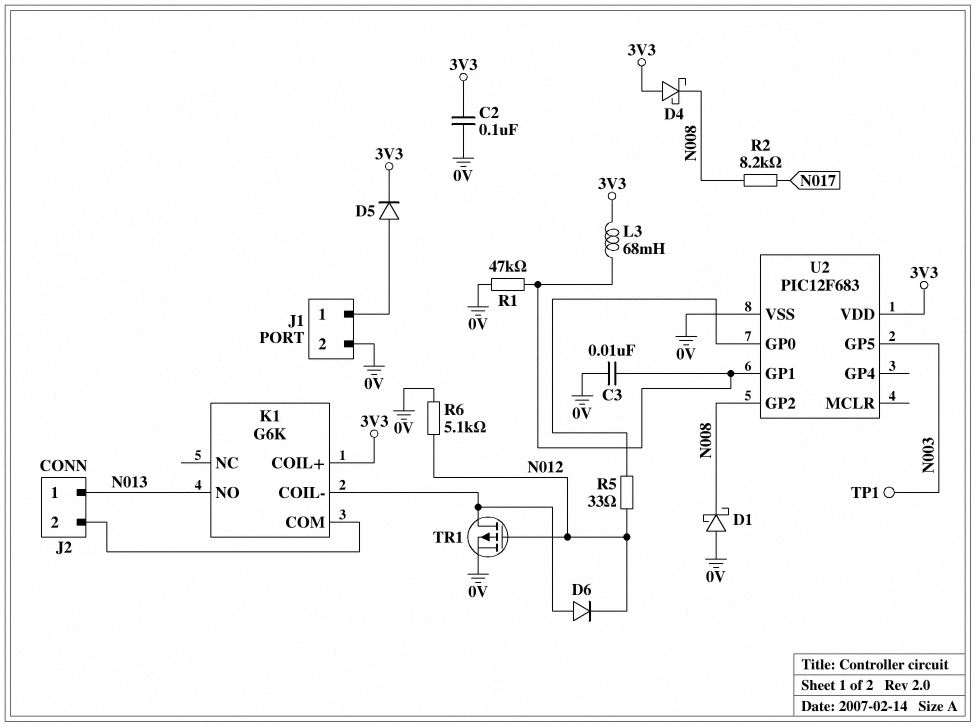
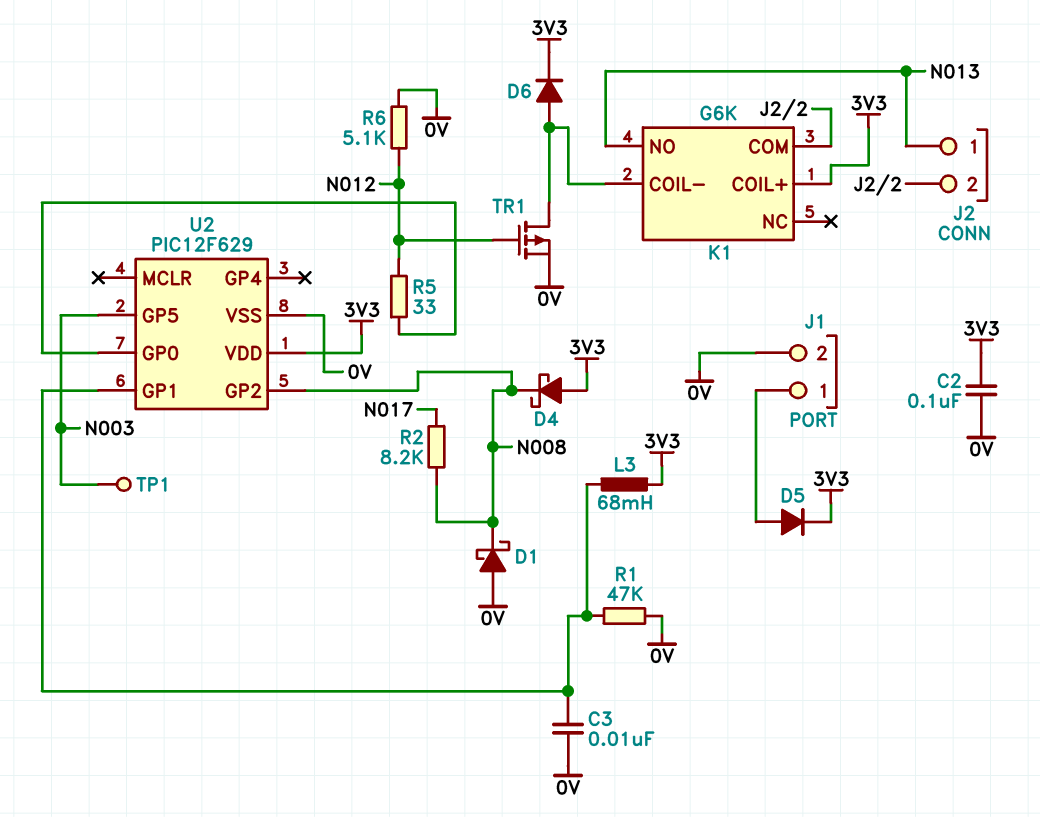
D6: diode (A K1/COIL-, K N012) -> diode (A K1/COIL-, K 3V3)
U2: PIC12F683 -> PIC12F629

